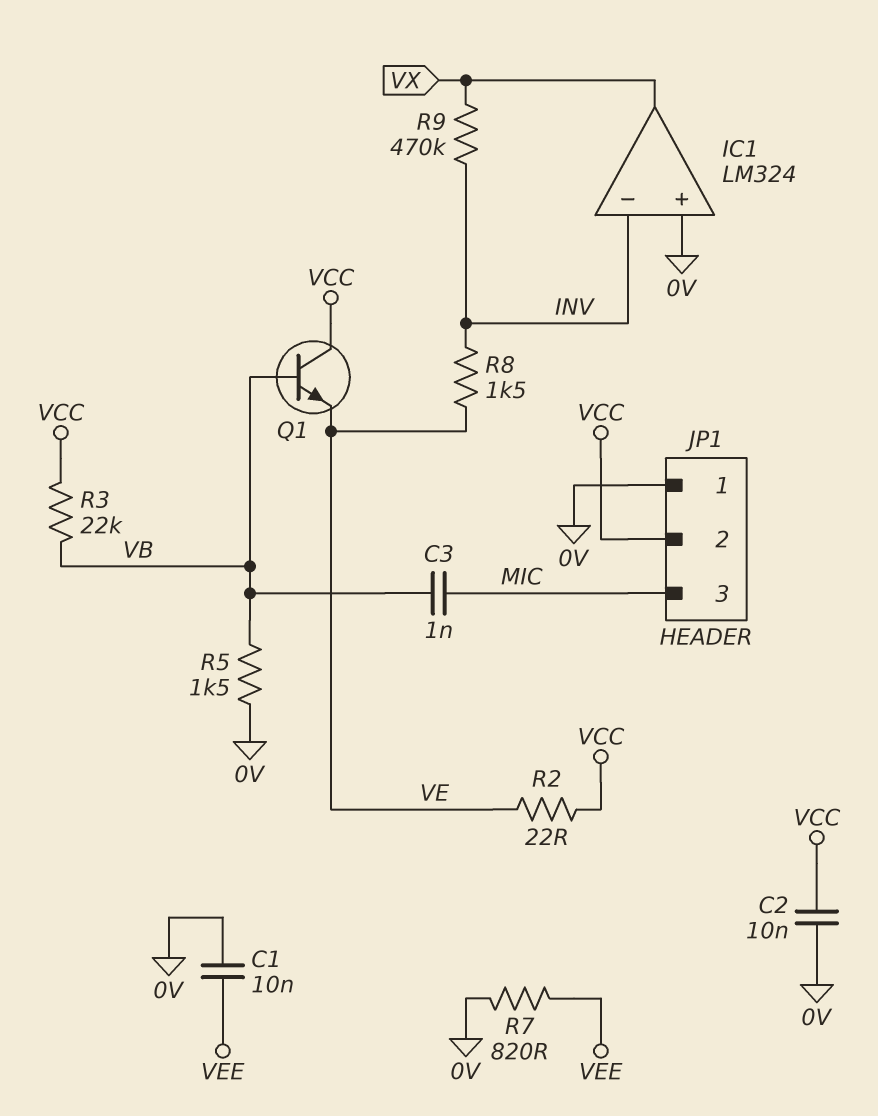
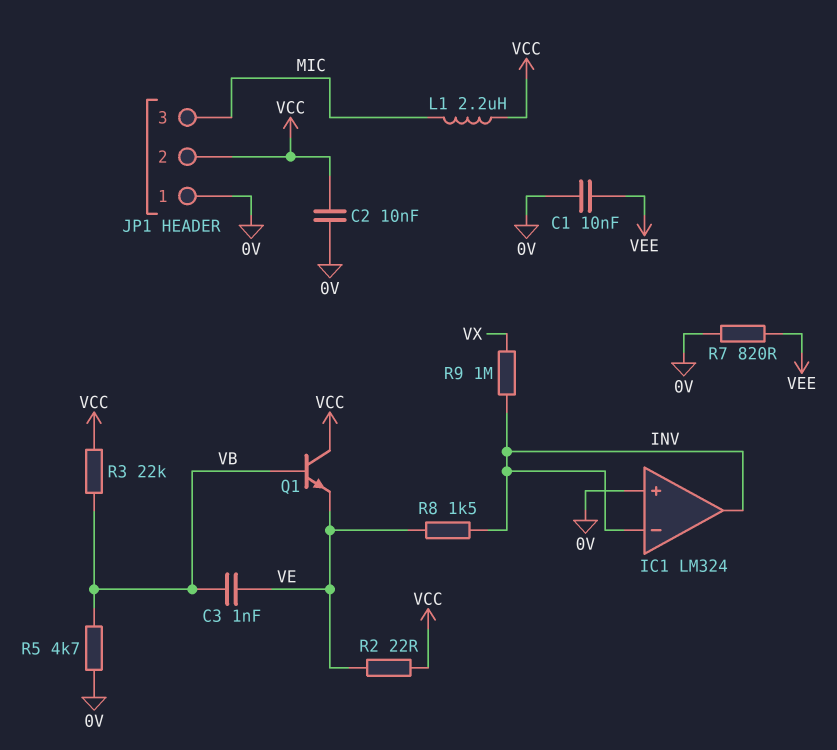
C3: 1nF (MIC, VB) -> 1nF (VB, VE)
IC1 pin out: VX -> INV
L1: none -> 2.2uH (MIC, VCC)
R5: 1.5k (0V, VB) -> 4.7k (0V, VB)
R9: 470k (INV, VX) -> 1M (INV, VX)

